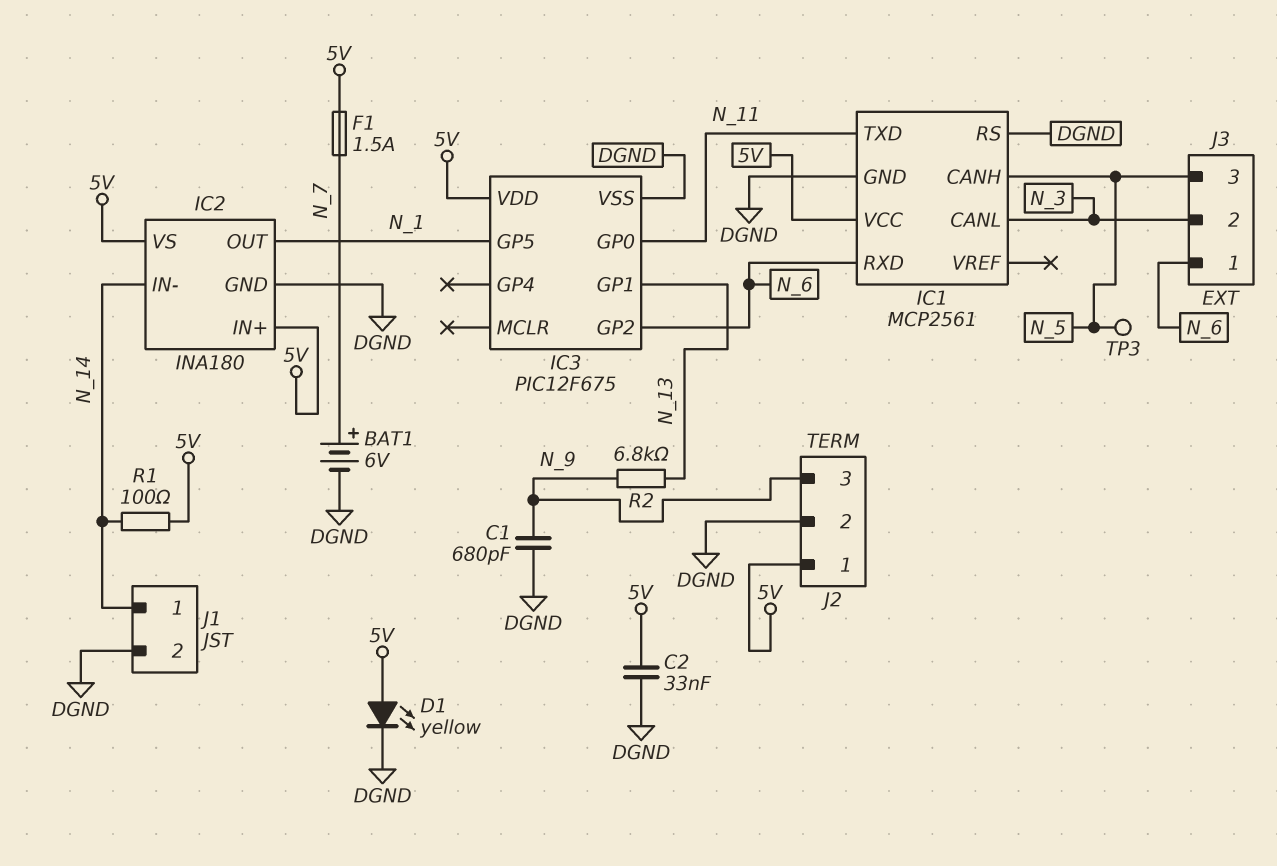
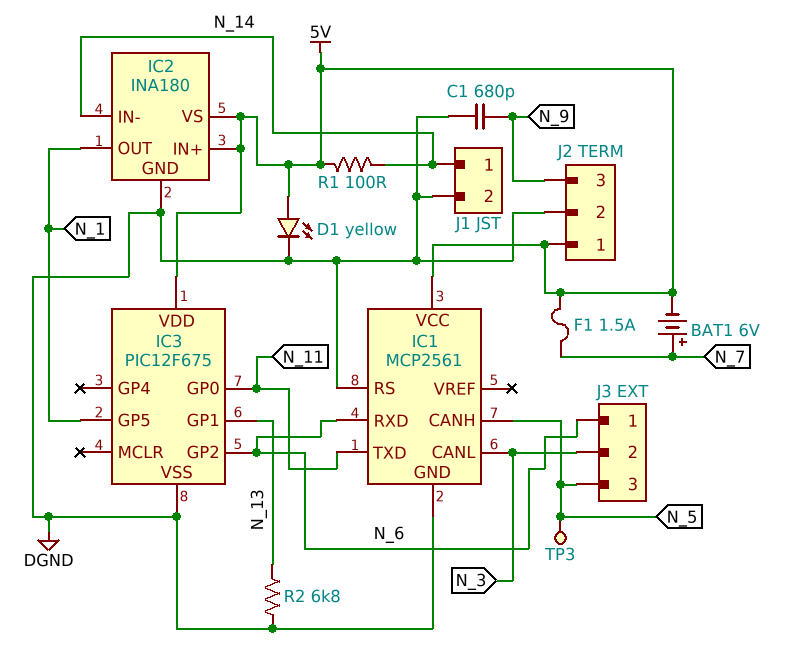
BAT1: 6V (plus N_7, minus DGND) -> 6V (plus N_7, minus 5V)
C2: 33nF (5V, DGND) -> none
R2: 6.8k (N_9, N_13) -> 6.8k (DGND, N_13)

